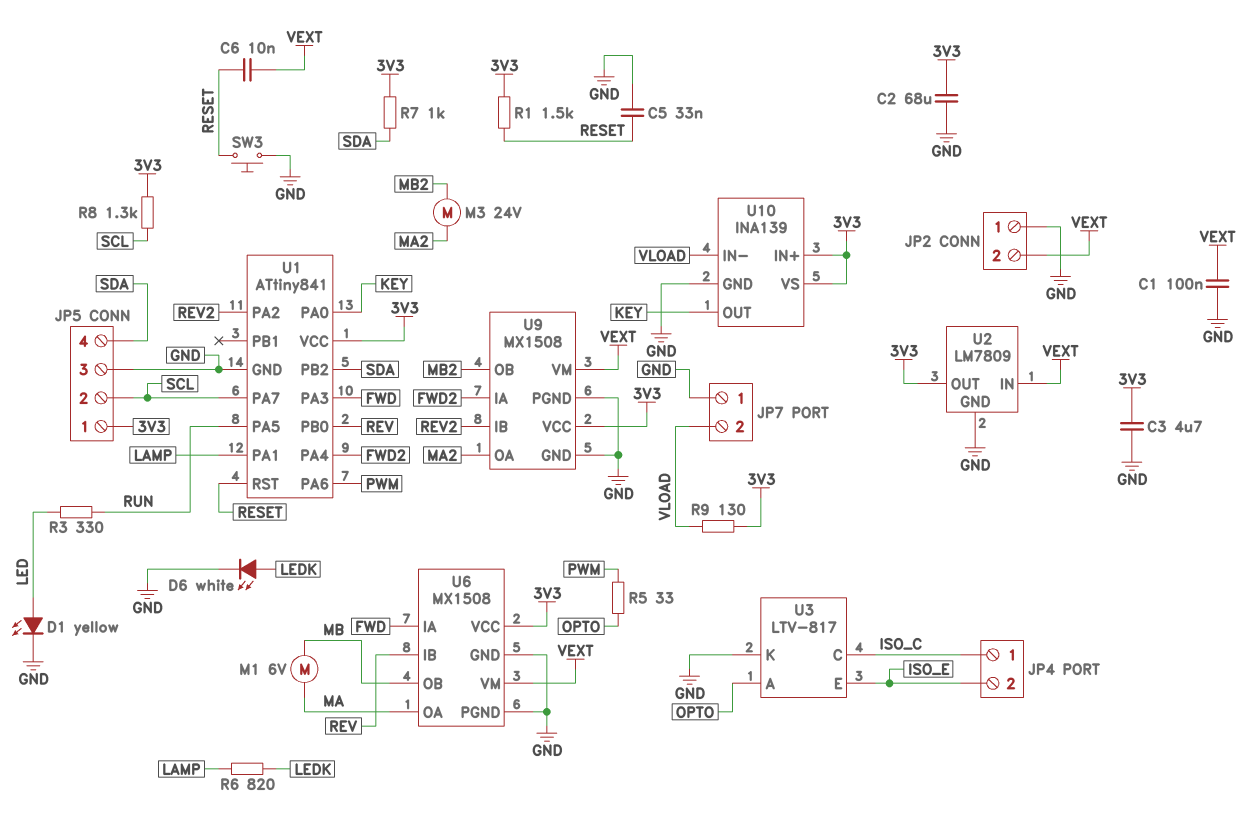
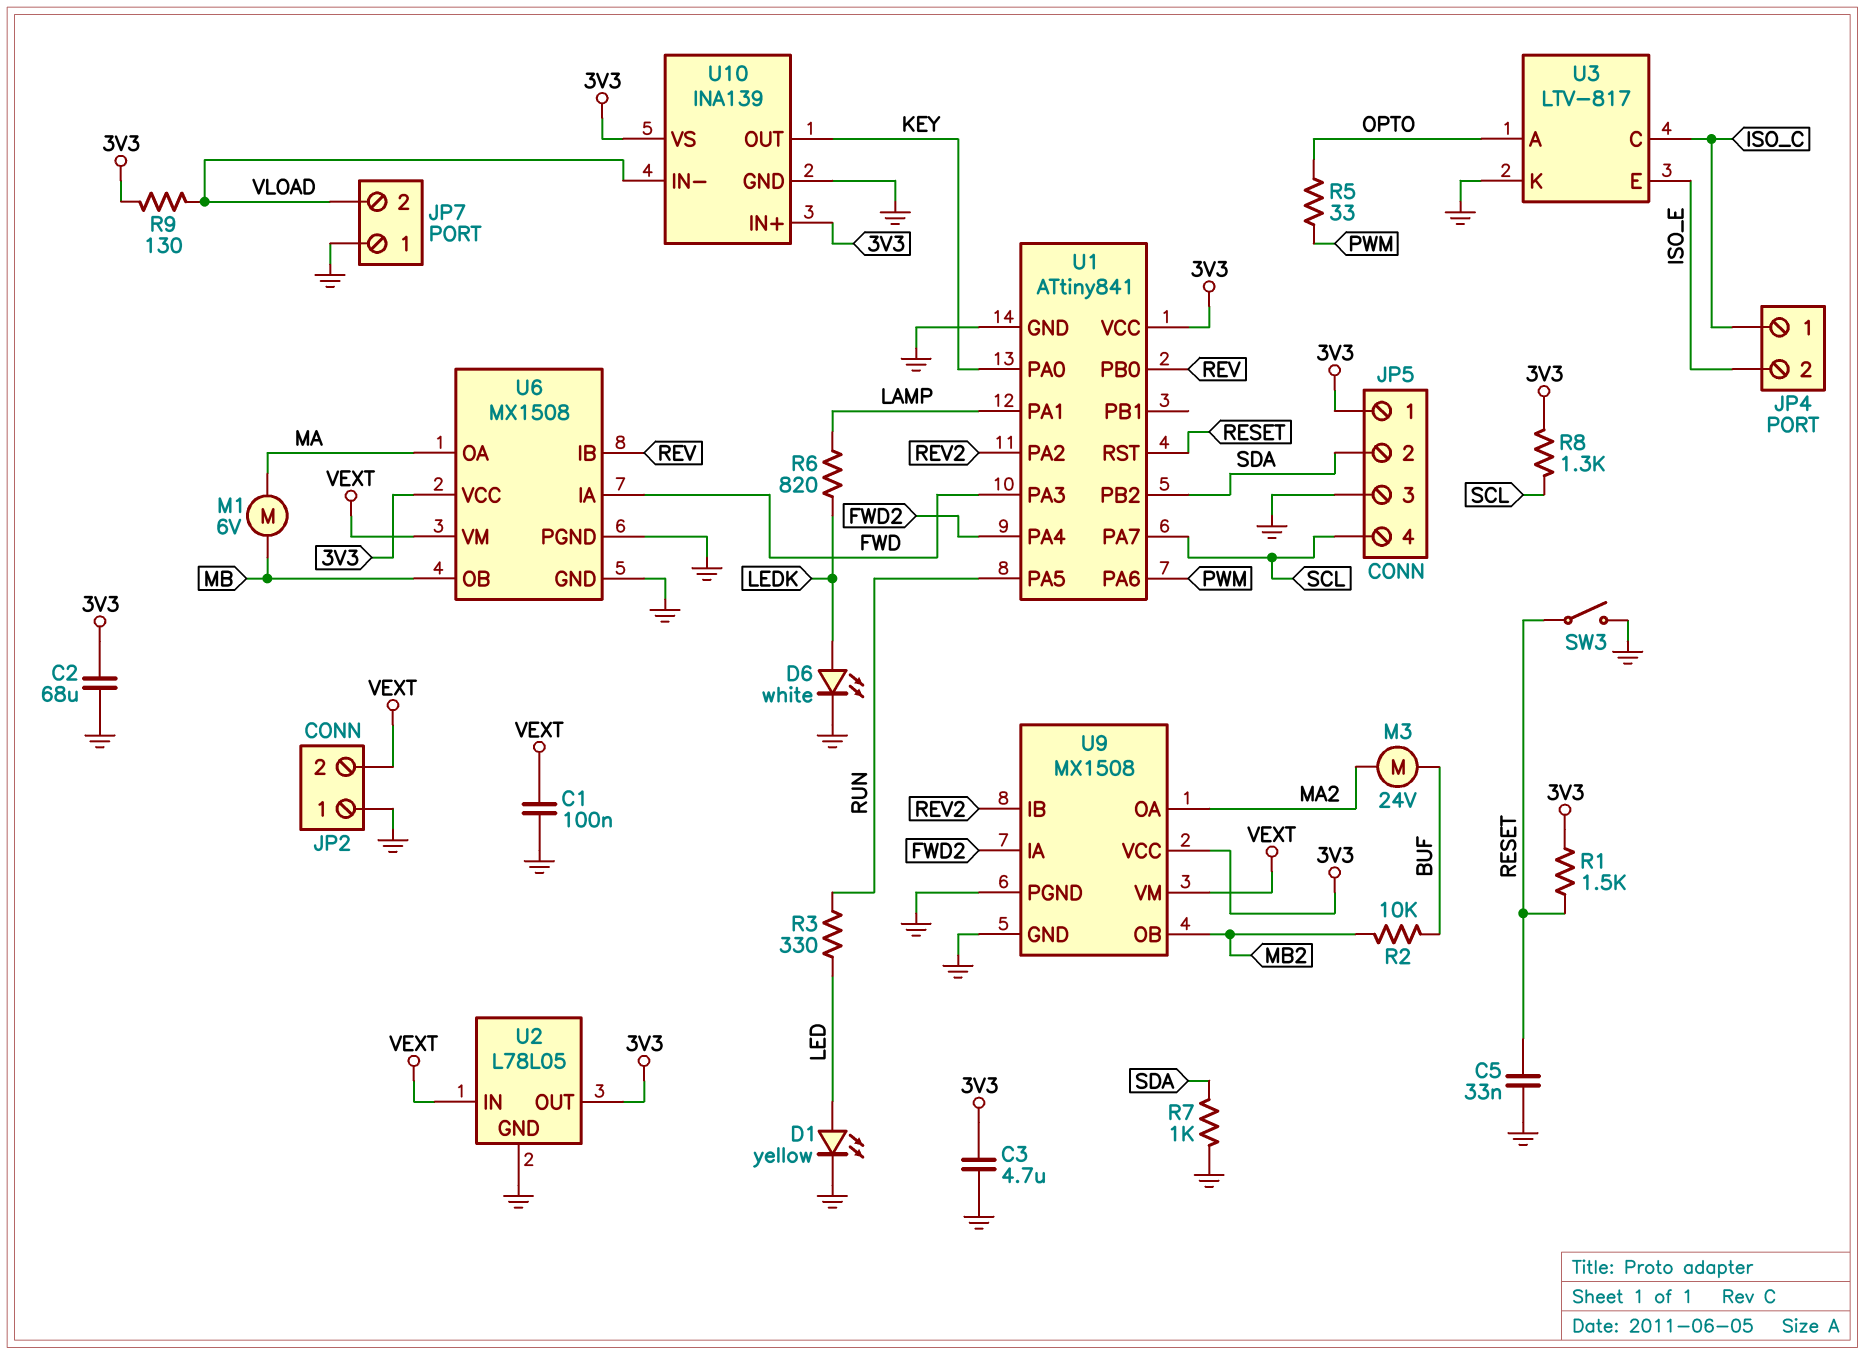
C6: 10nF (RESET, VEXT) -> none
JP5 pin 2: SCL -> SDA
JP5 pin 4: SDA -> SCL
M3: motor 24V (MA2, MB2) -> motor 24V (BUF, MA2)
R2: none -> 10k (BUF, MB2)
R7: 1k (3V3, SDA) -> 1k (GND, SDA)
SW3: button (GND, RESET) -> switch (GND, RESET)
U2: LM7809 -> L78L05

